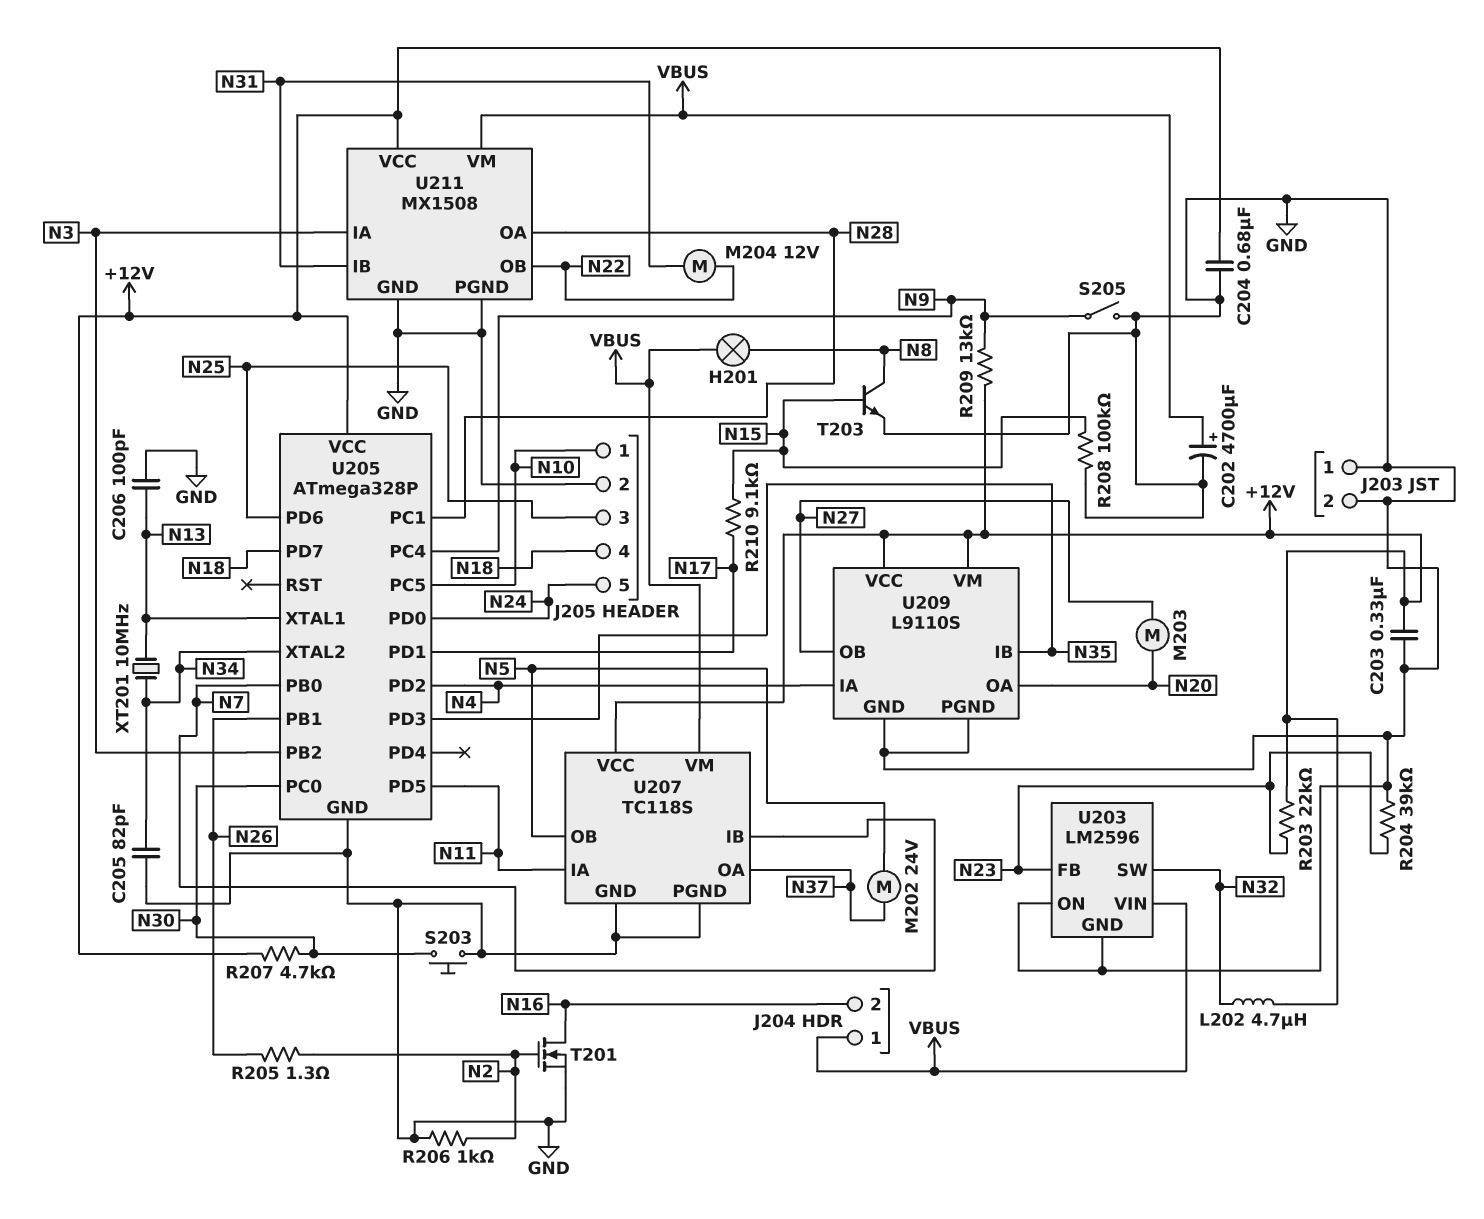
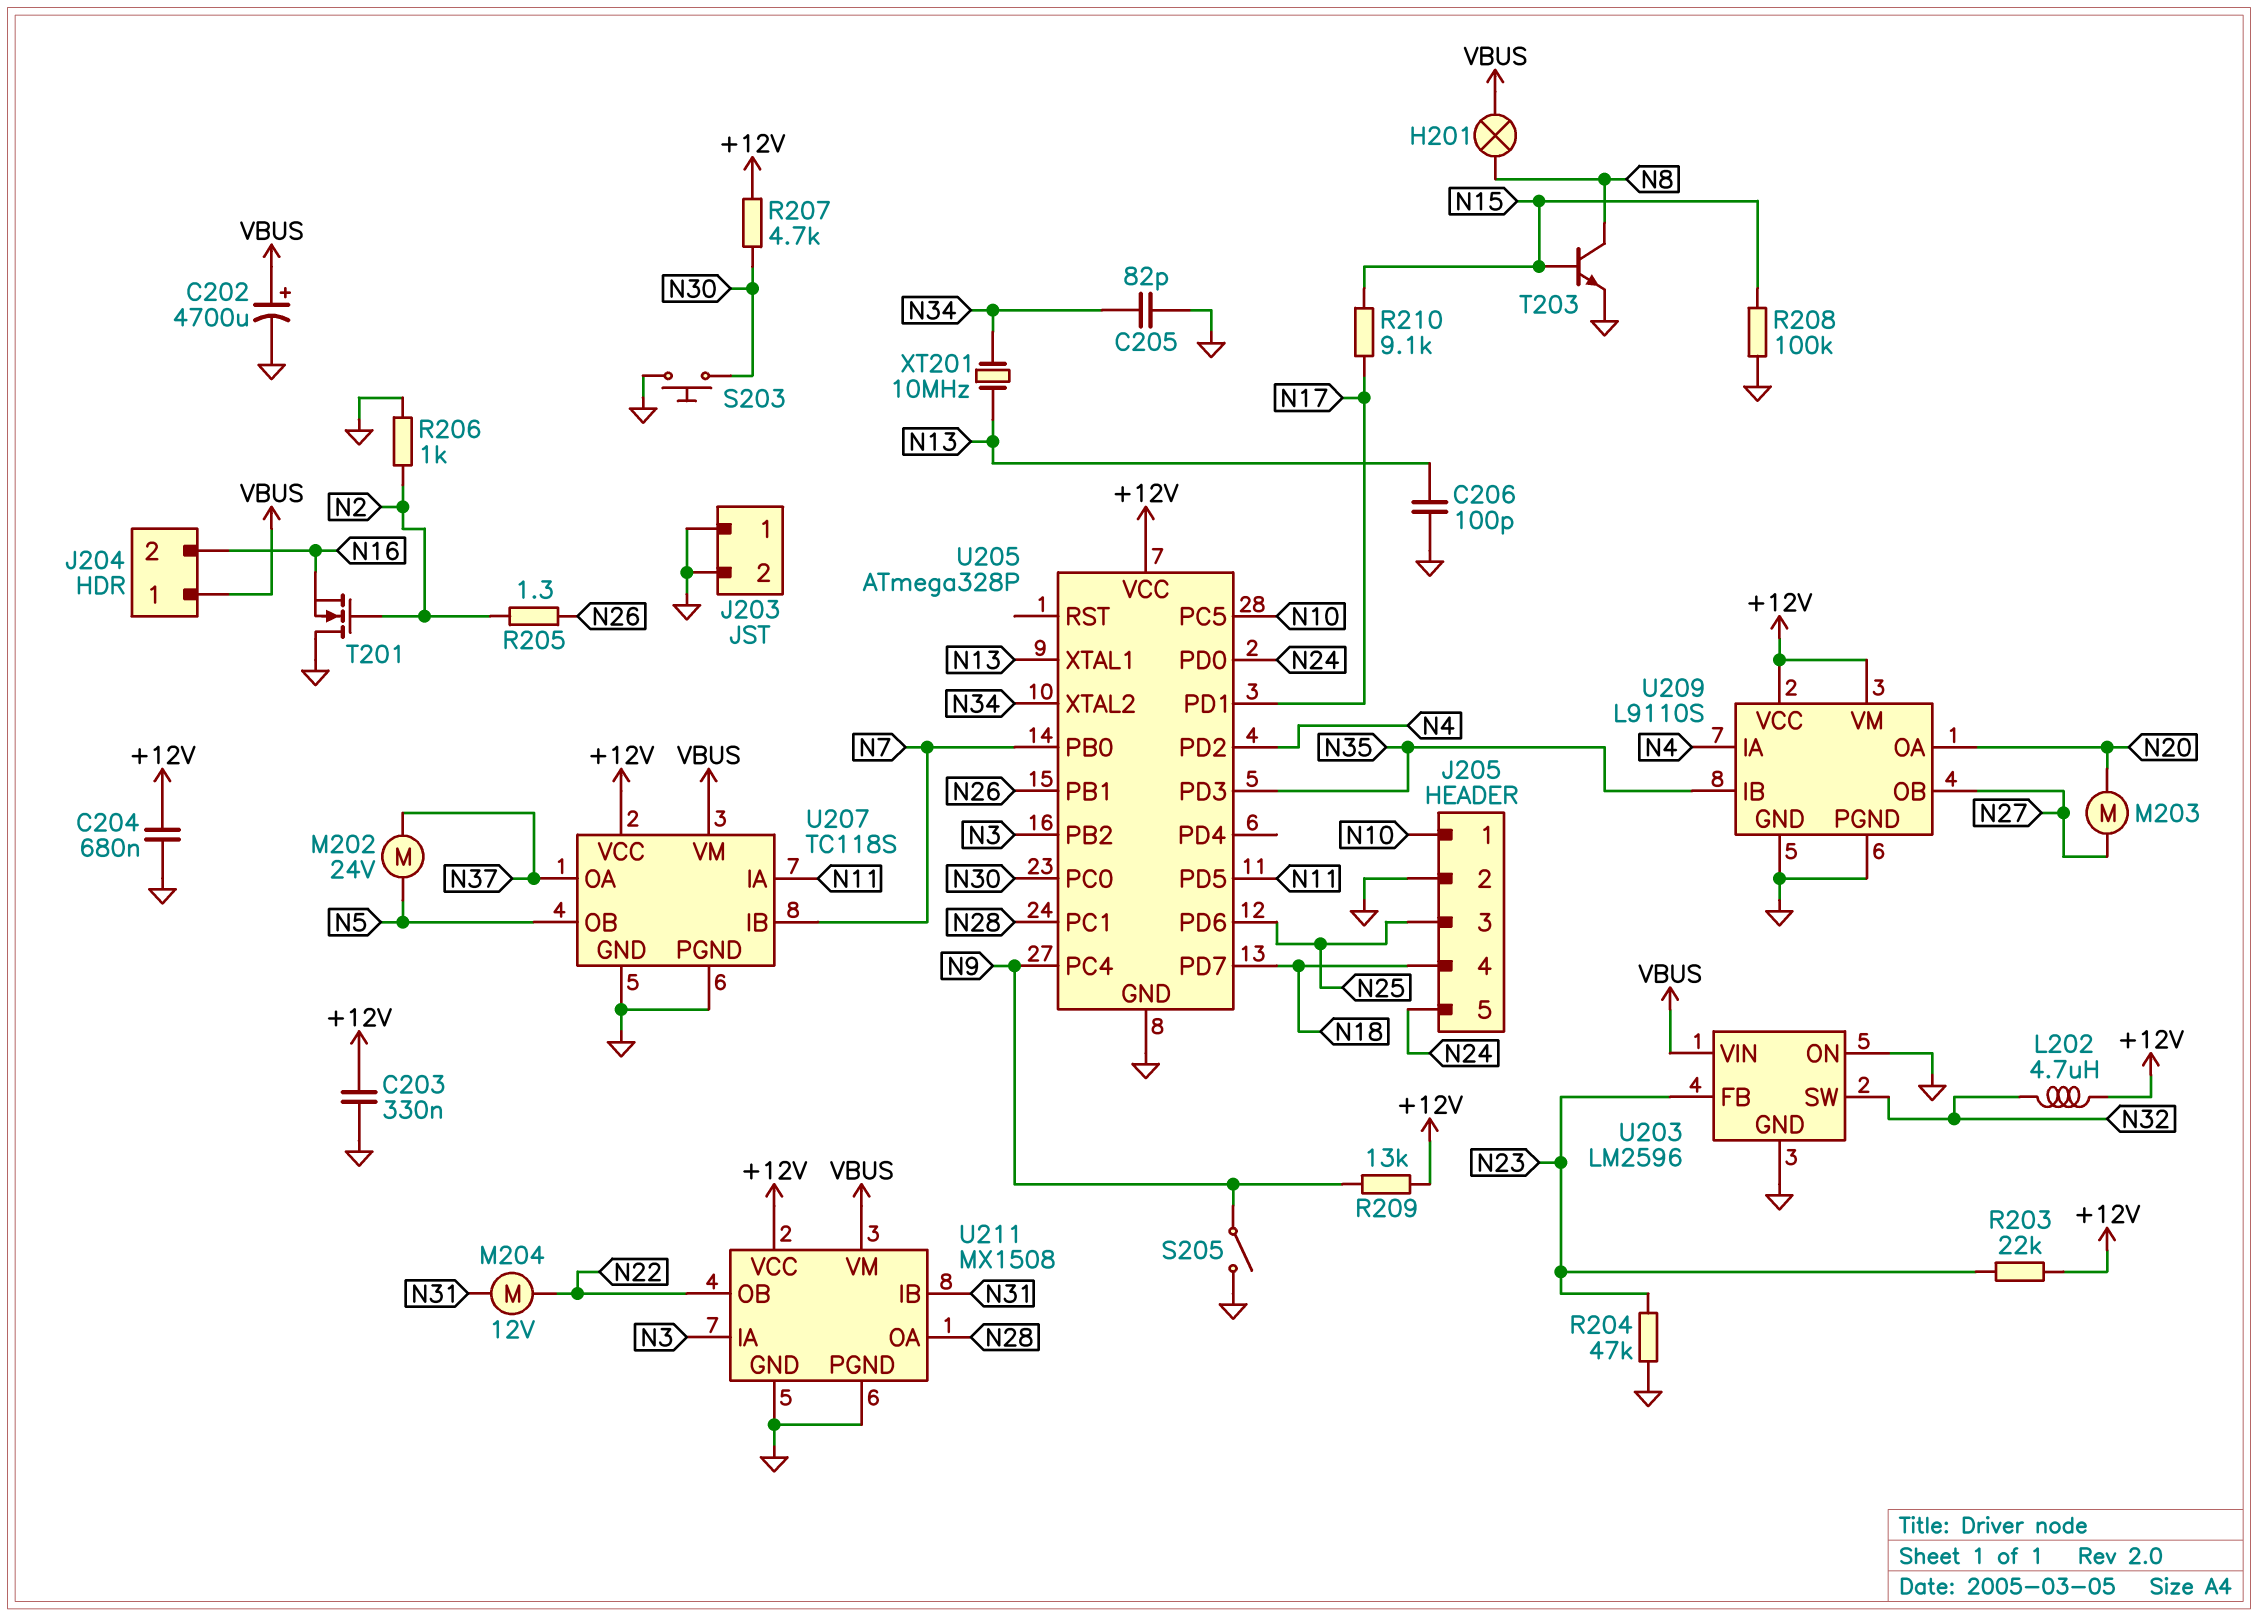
R204: 39k (GND, N23) -> 47k (GND, N23)
T201: NMOS (G N2, D N16, S GND) -> NMOS (G N2, D GND, S N16)

